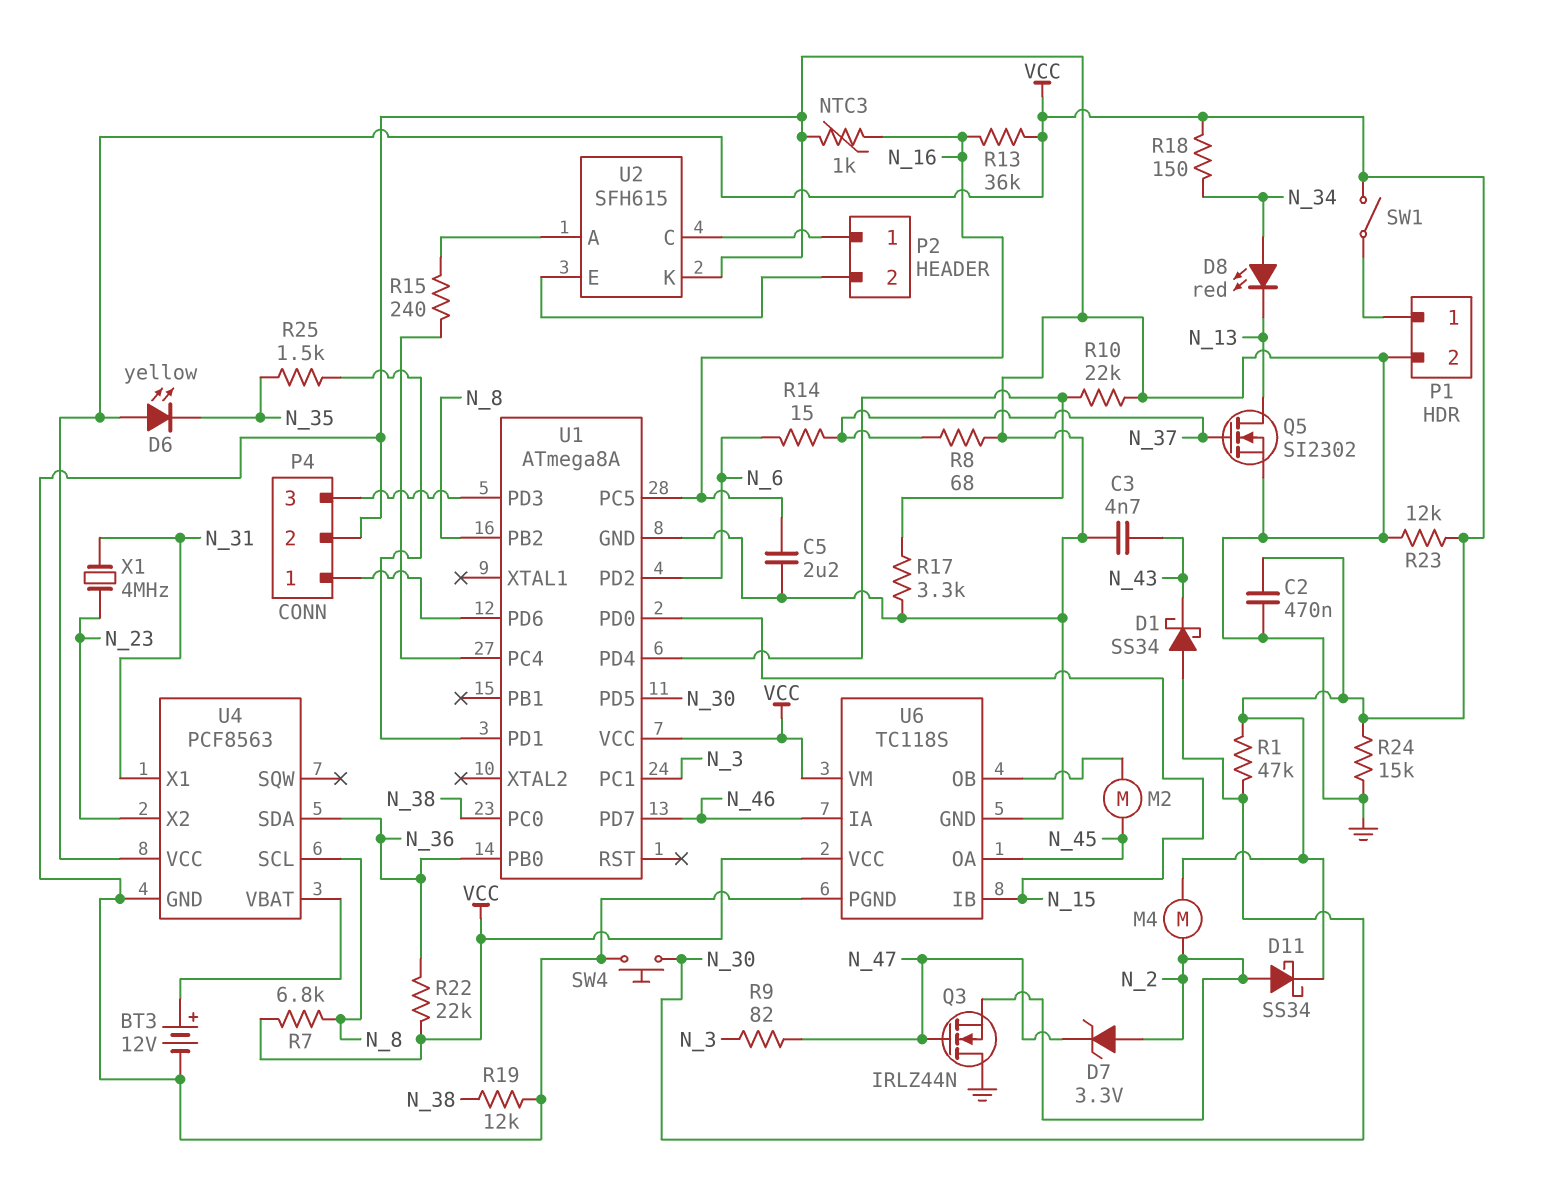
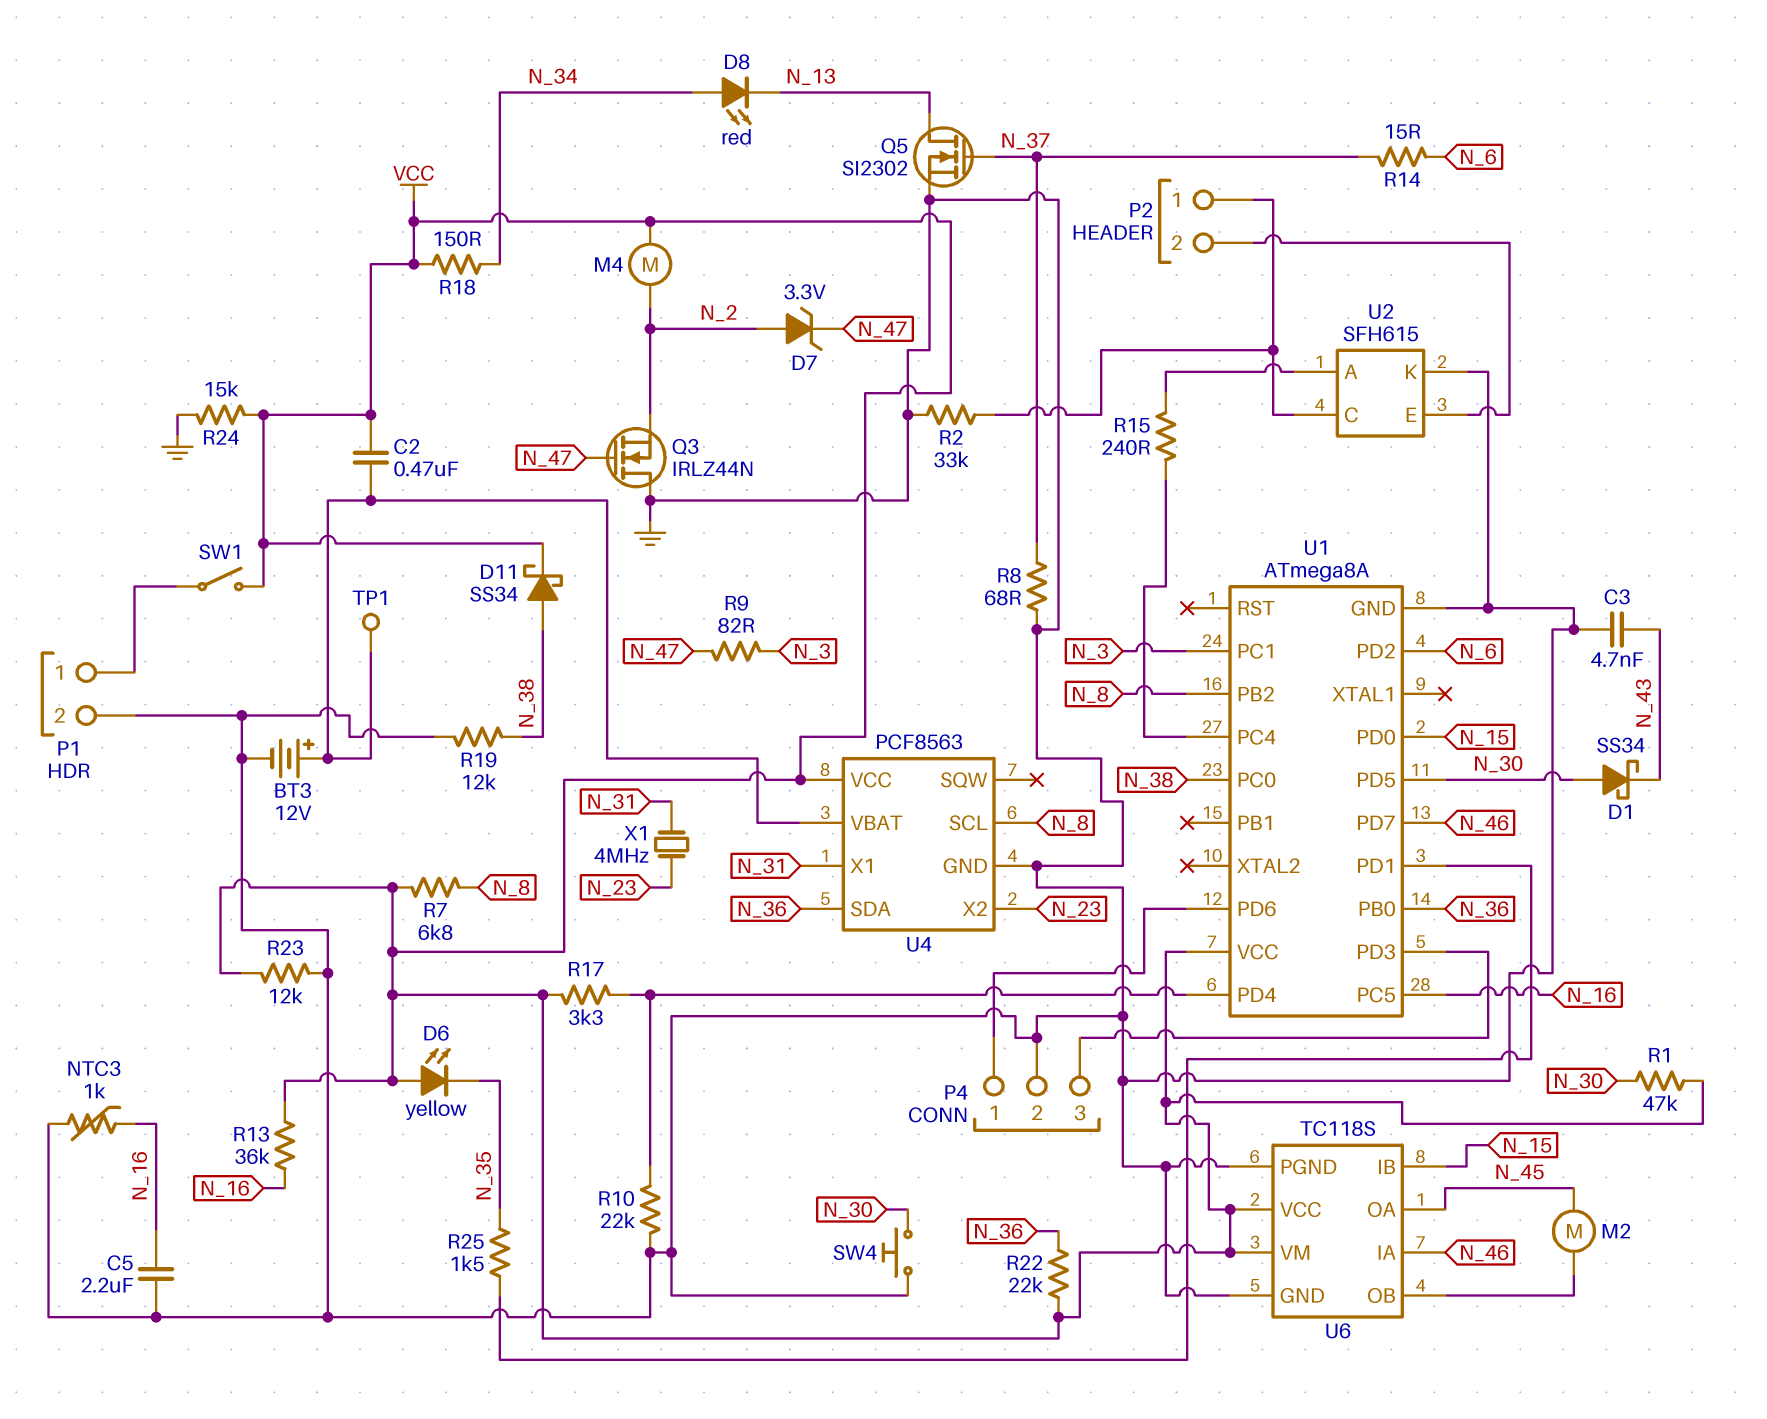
C2: 470nF (GND, VCC) -> 470nF (U4/VBAT, VCC)
D11: schottky SS34 (A N_2, K VCC) -> schottky SS34 (A N_38, K VCC)
R2: none -> 33k (GND, P2/1)
R17: 3.3k (GND, U1/PD4) -> 3.3k (U1/PD4, VCC)
TP1: none -> test point (U4/VBAT)

